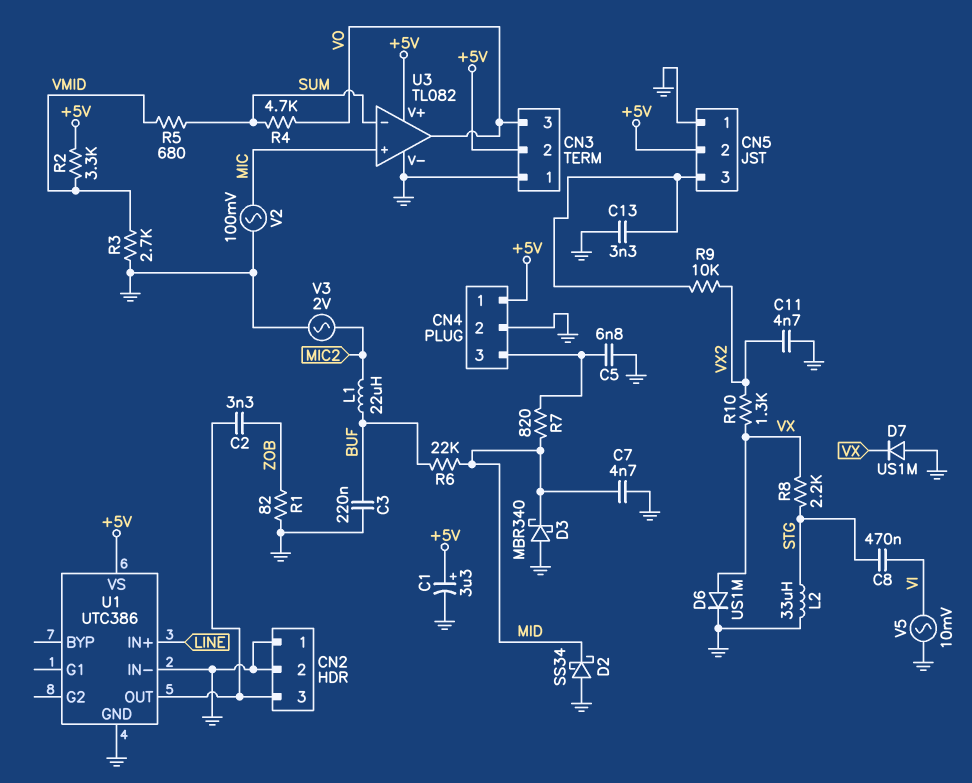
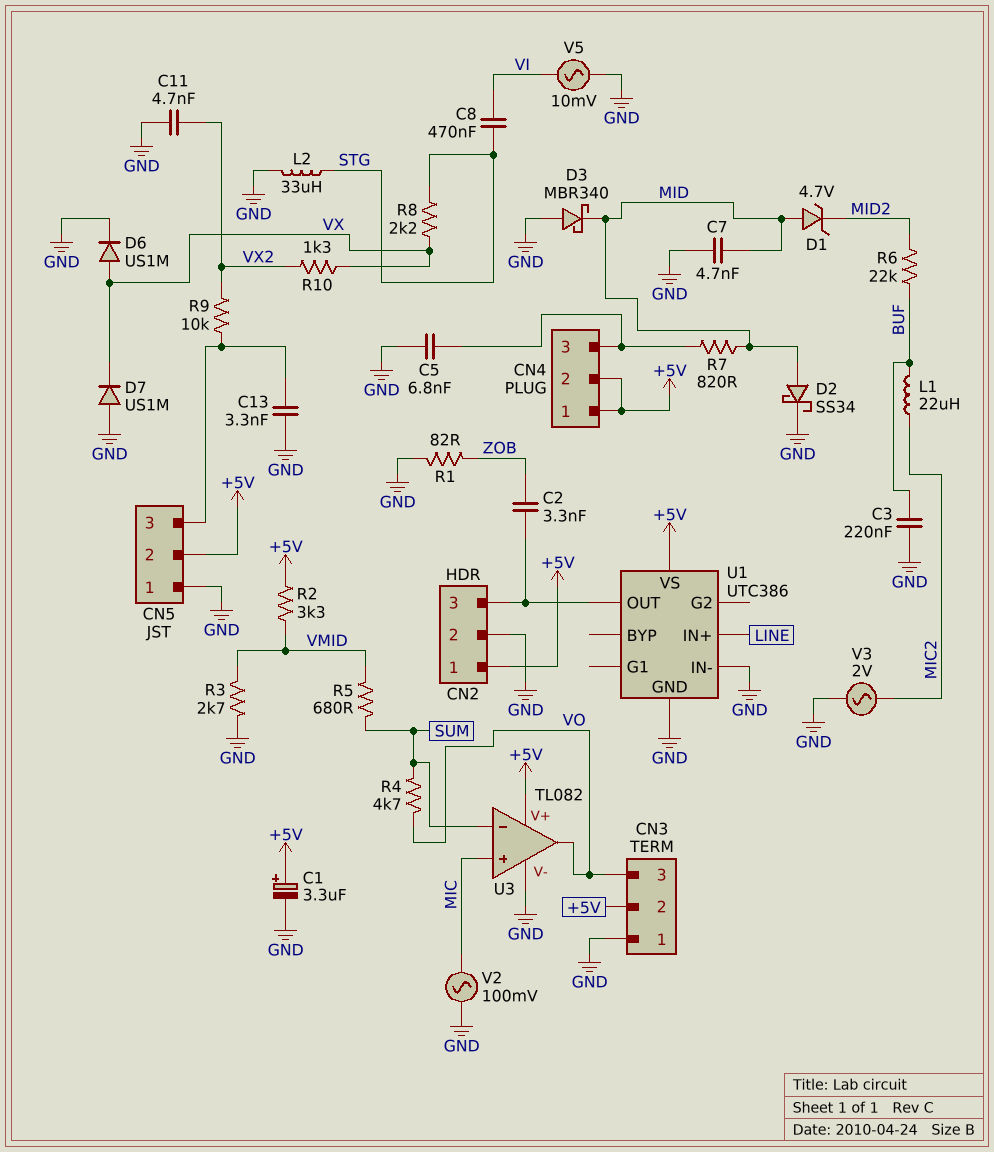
CN2 pin 1: GND -> +5V
CN4 pin 2: GND -> +5V
D1: none -> zener 4.7V (A MID, K MID2)
D2: schottky SS34 (A GND, K MID) -> schottky SS34 (A MID, K GND)
R6: 22k (BUF, MID) -> 22k (BUF, MID2)

